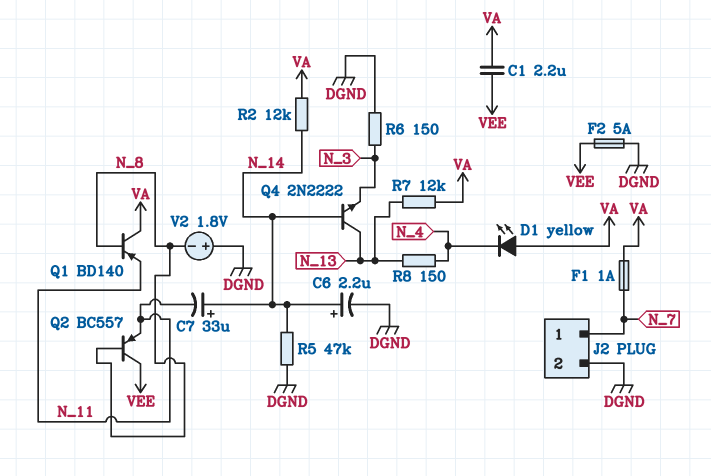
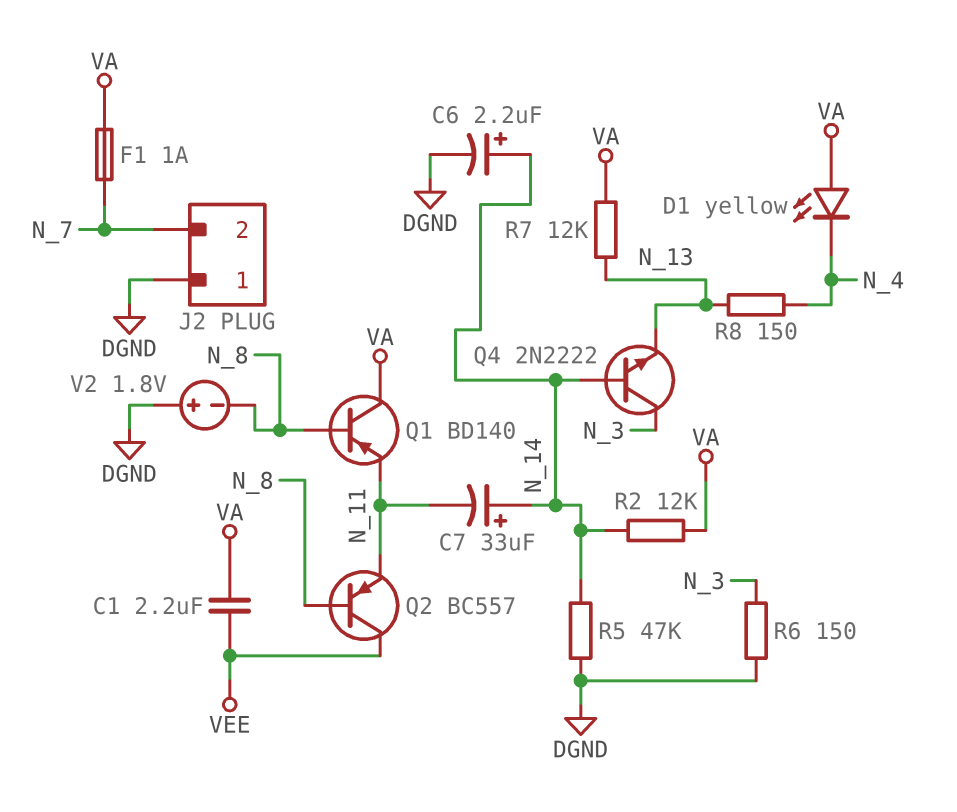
F2: 5A (DGND, VEE) -> none
J2 pin 1: N_7 -> DGND
J2 pin 2: DGND -> N_7
Q4: NPN 2N2222 (B N_14, C N_13, E N_3) -> NPN 2N2222 (B N_14, C N_3, E N_13)

